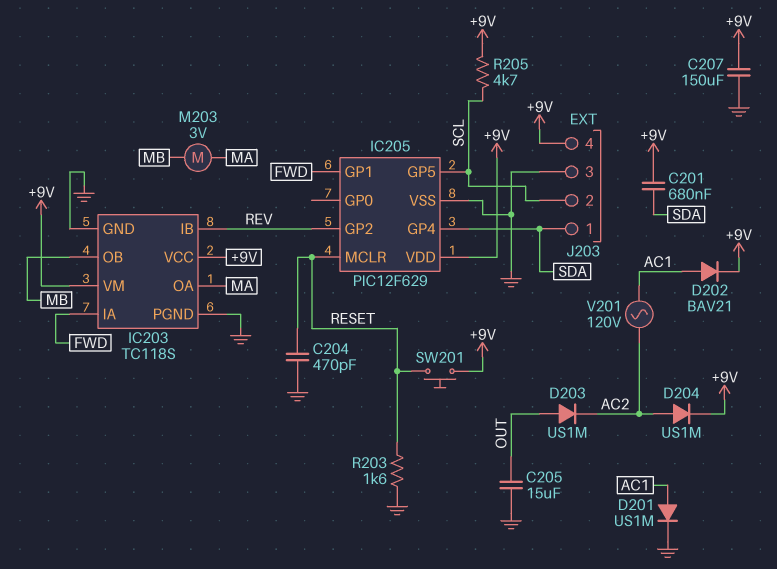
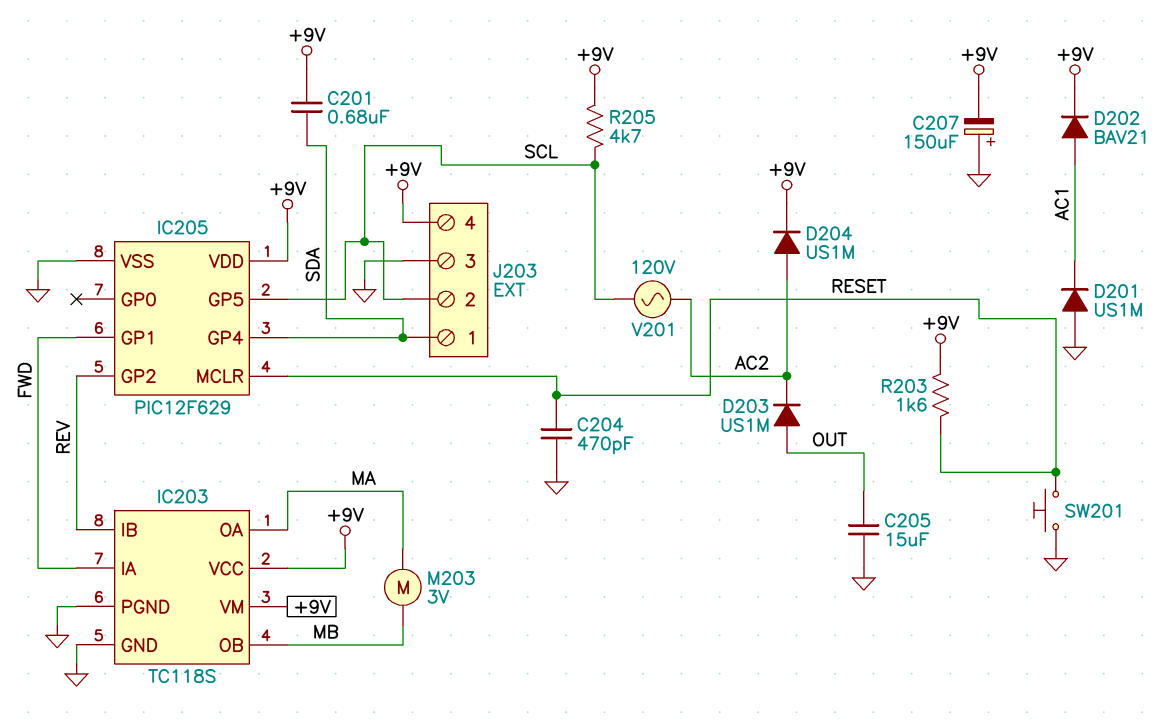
C207: 150uF (+9V, GND) -> 150uF (plus GND, minus +9V)
D201: diode US1M (A AC1, K GND) -> diode US1M (A GND, K AC1)
R203: 1.6k (GND, RESET) -> 1.6k (+9V, RESET)
SW201: button (+9V, RESET) -> button (GND, RESET)
V201: AC 120V (AC1, AC2) -> AC 120V (AC2, SCL)

